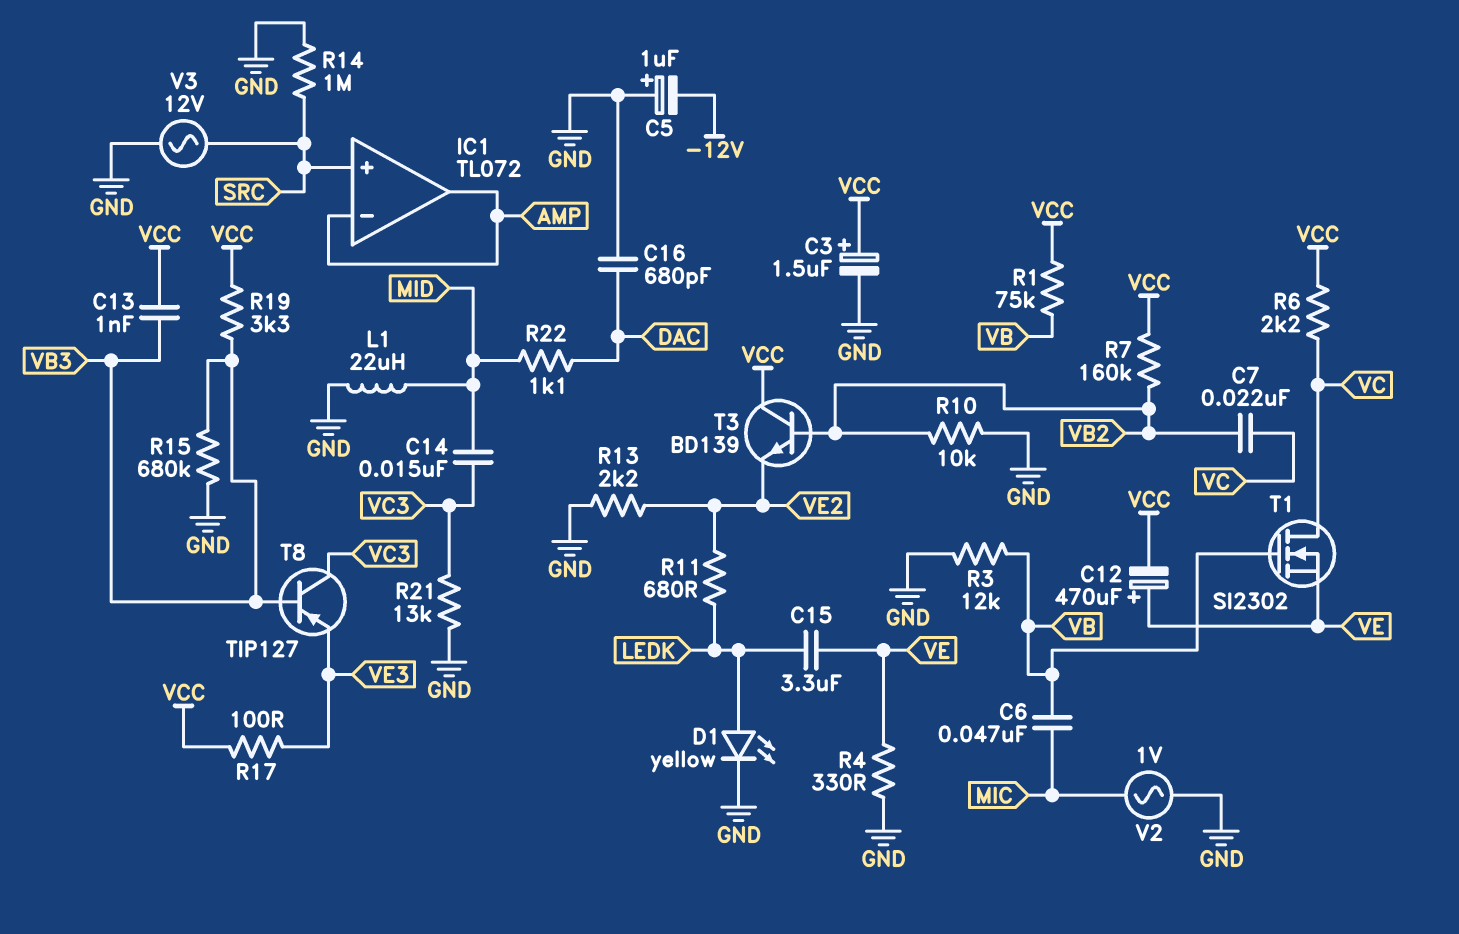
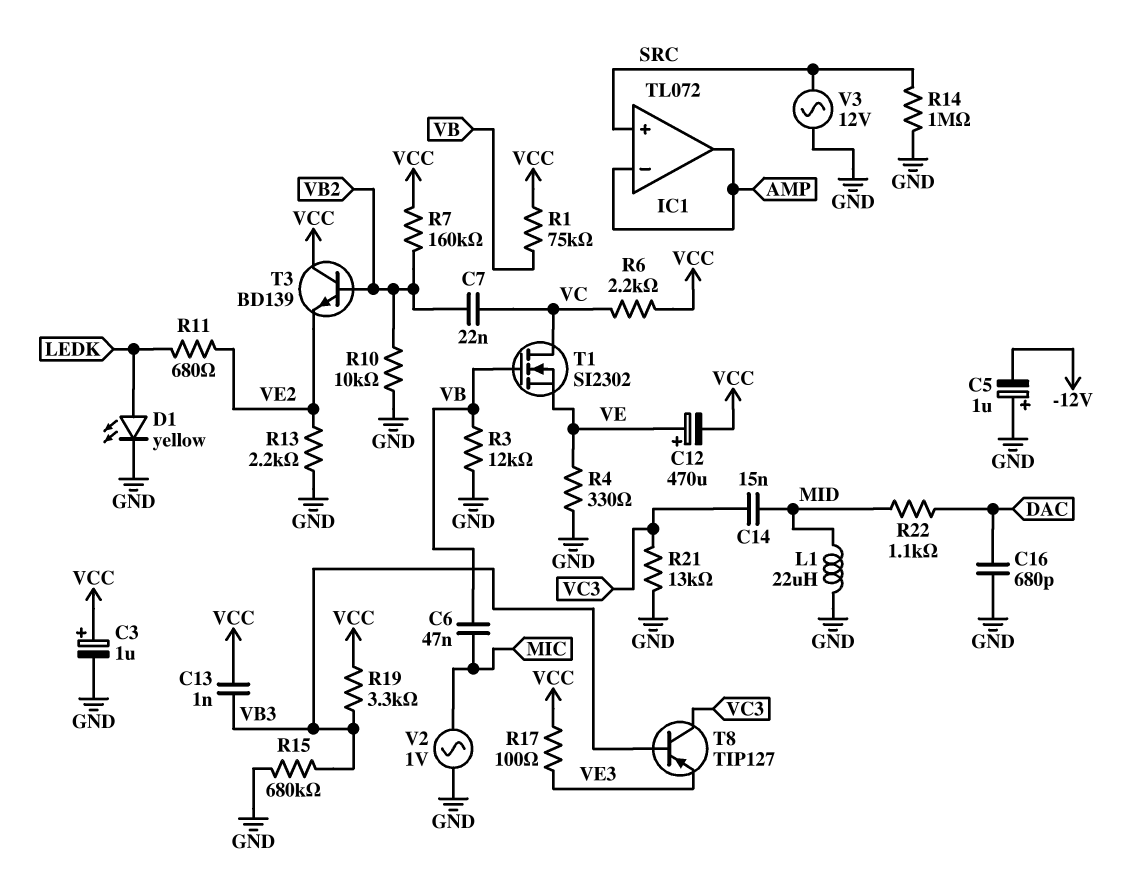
C3: 1.5uF (plus VCC, minus GND) -> 1uF (plus VCC, minus GND)
C15: 3.3uF (LEDK, VE) -> none

